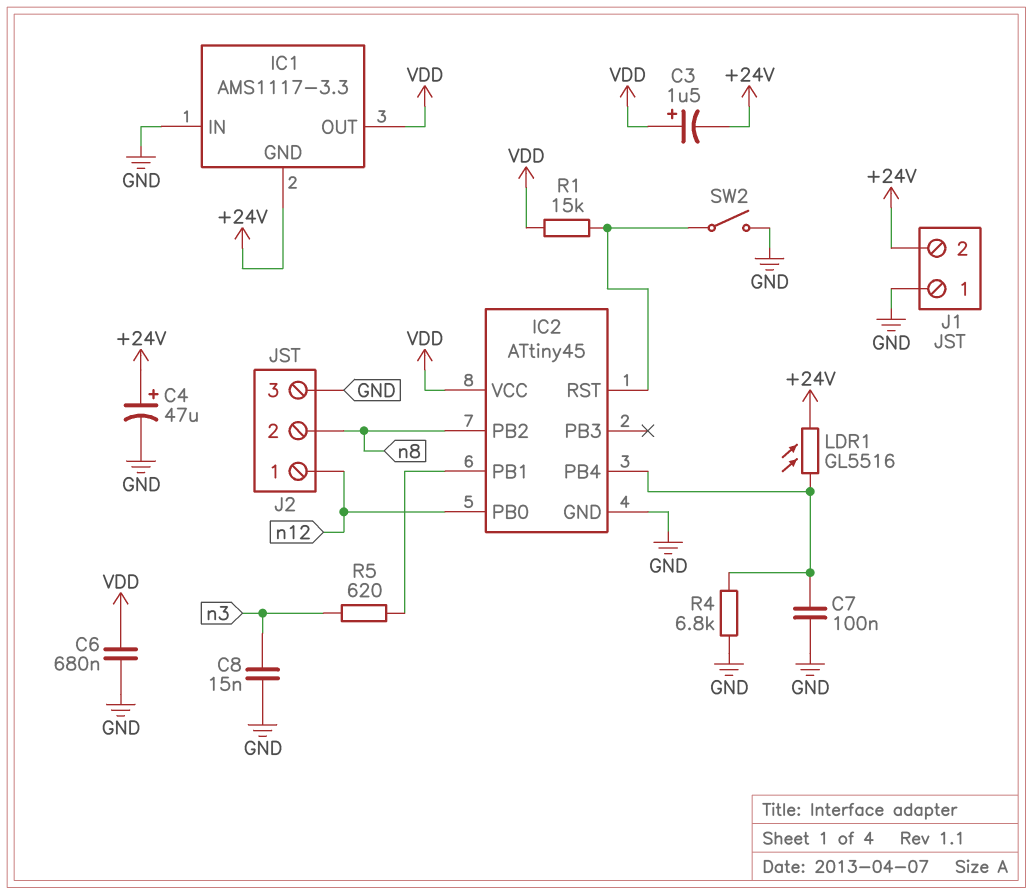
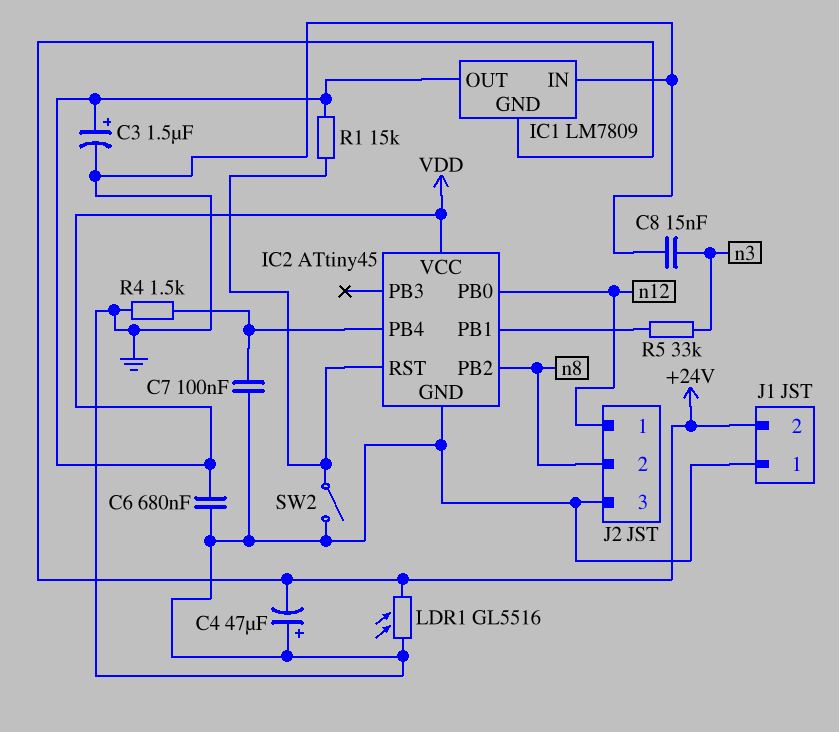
C3: 1.5uF (plus VDD, minus +24V) -> 1.5uF (plus VDD, minus GND)
C4: 47uF (plus +24V, minus GND) -> 47uF (plus GND, minus +24V)
IC1: AMS1117-3.3 -> LM7809
LDR1: GL5516 (+24V, IC2/PB4) -> GL5516 (+24V, GND)
R4: 6.8k (GND, IC2/PB4) -> 1.5k (GND, IC2/PB4)
R5: 620 (IC2/PB1, n3) -> 33k (IC2/PB1, n3)

